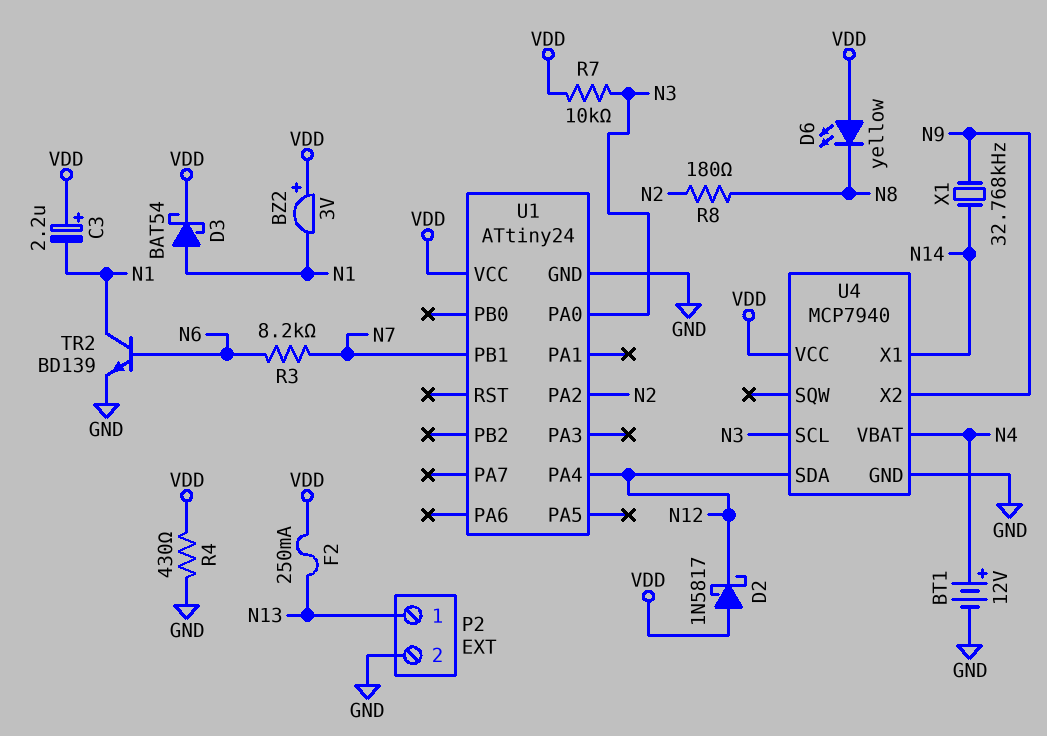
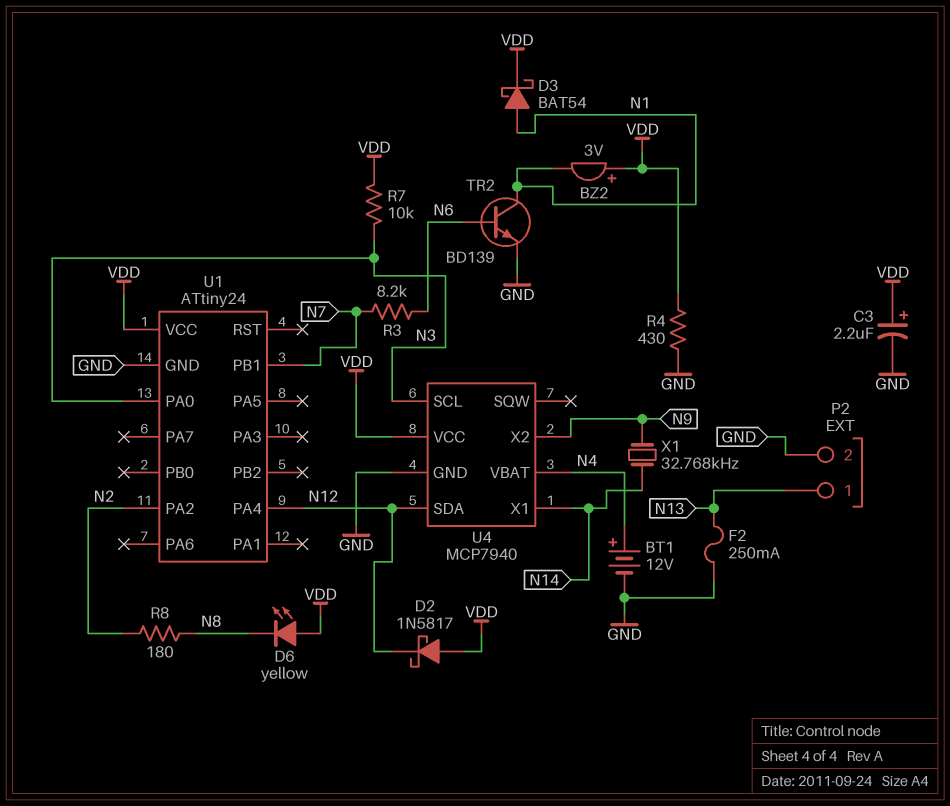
C3: 2.2uF (plus VDD, minus N1) -> 2.2uF (plus VDD, minus GND)
F2: 250mA (N13, VDD) -> 250mA (GND, N13)

